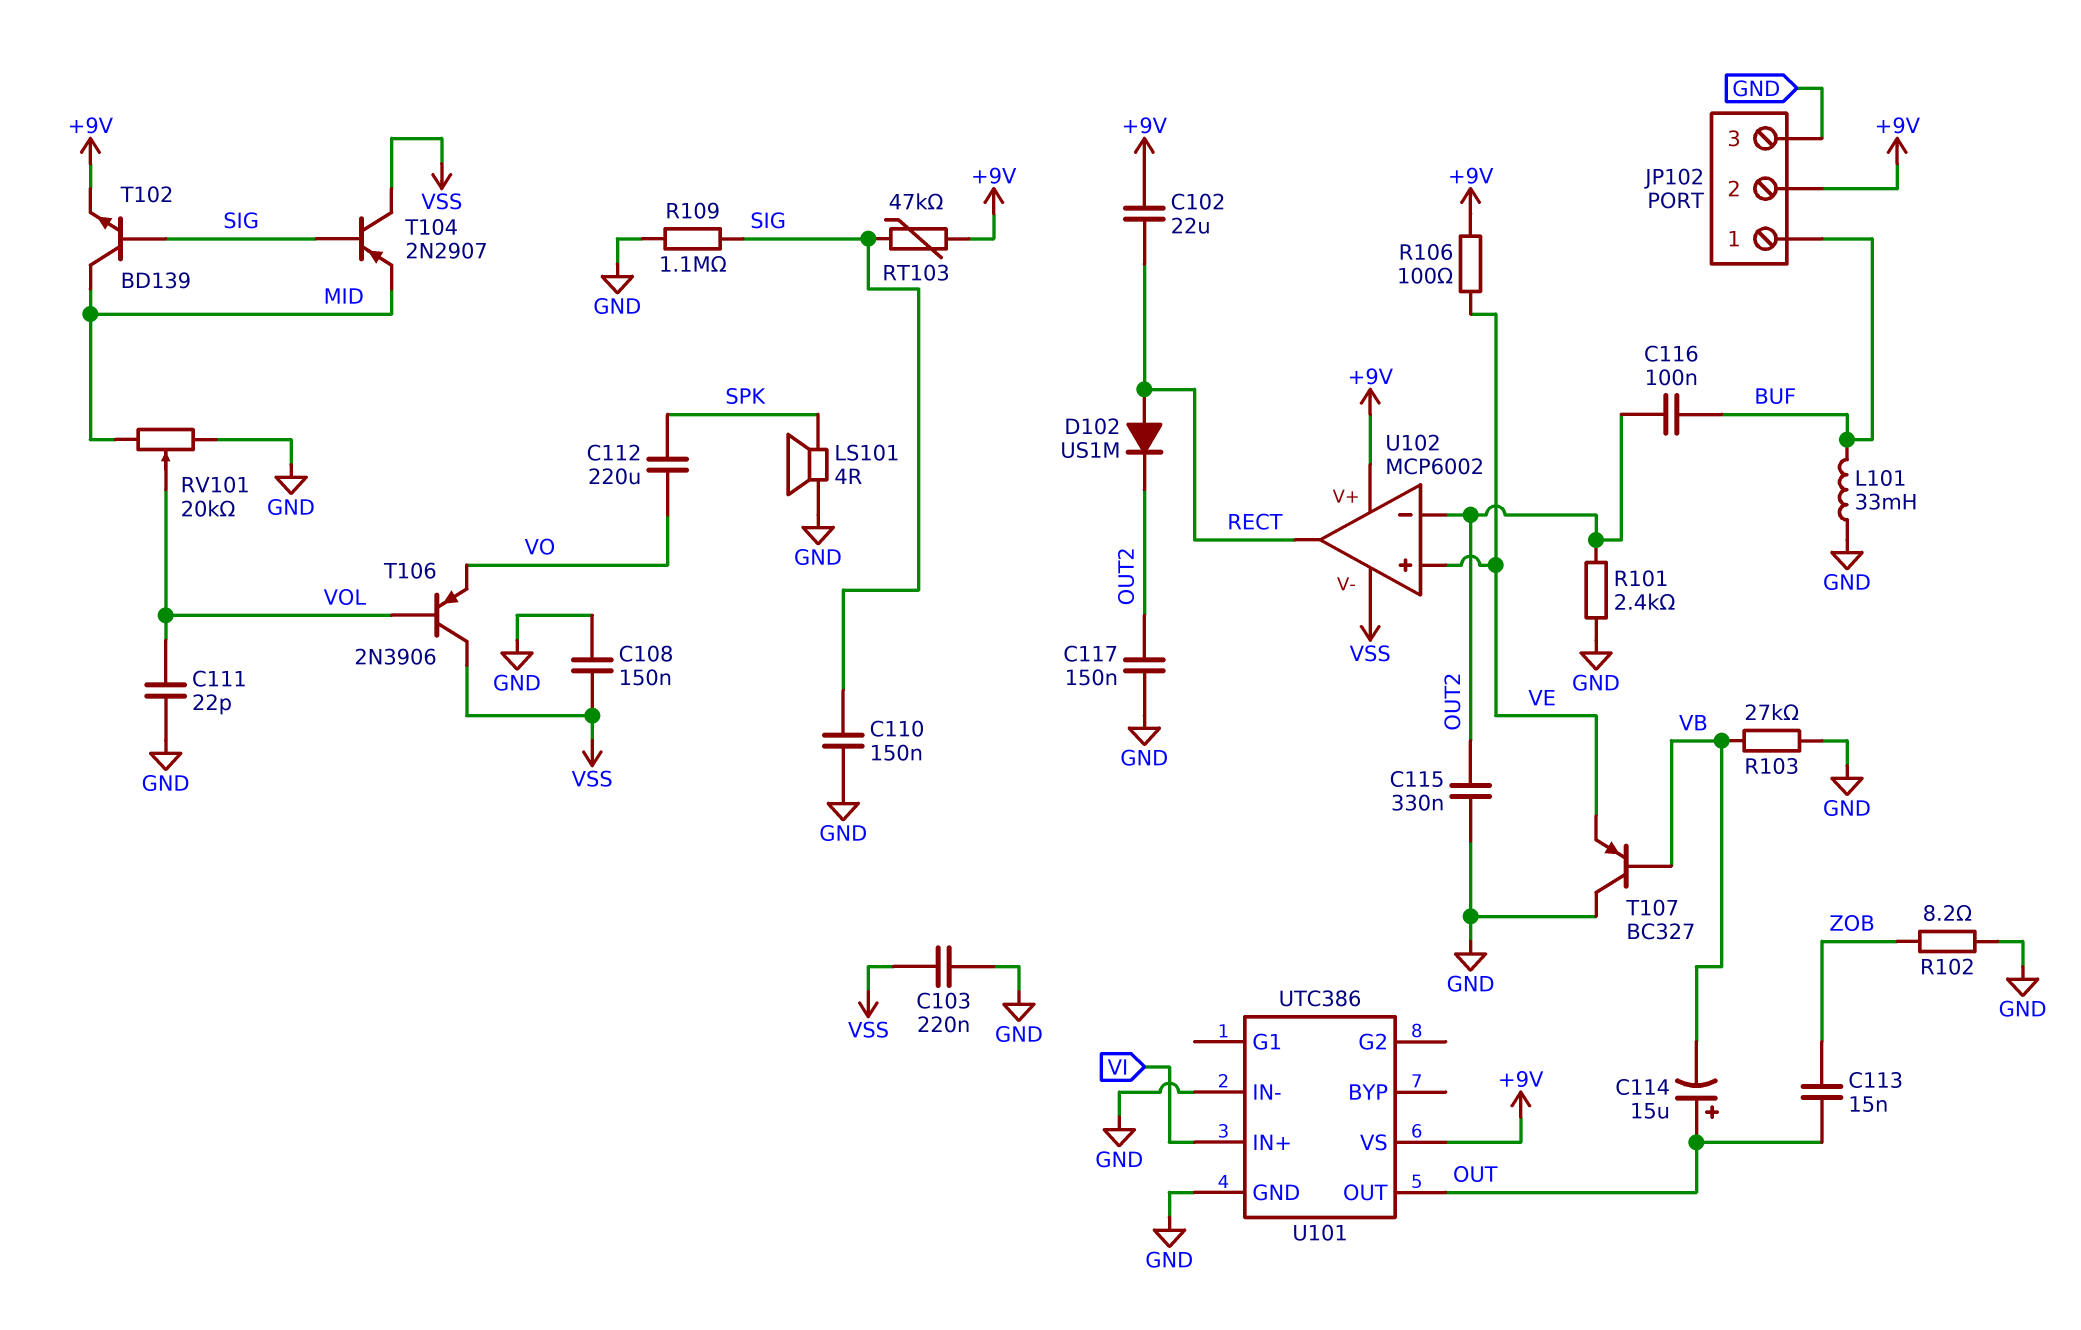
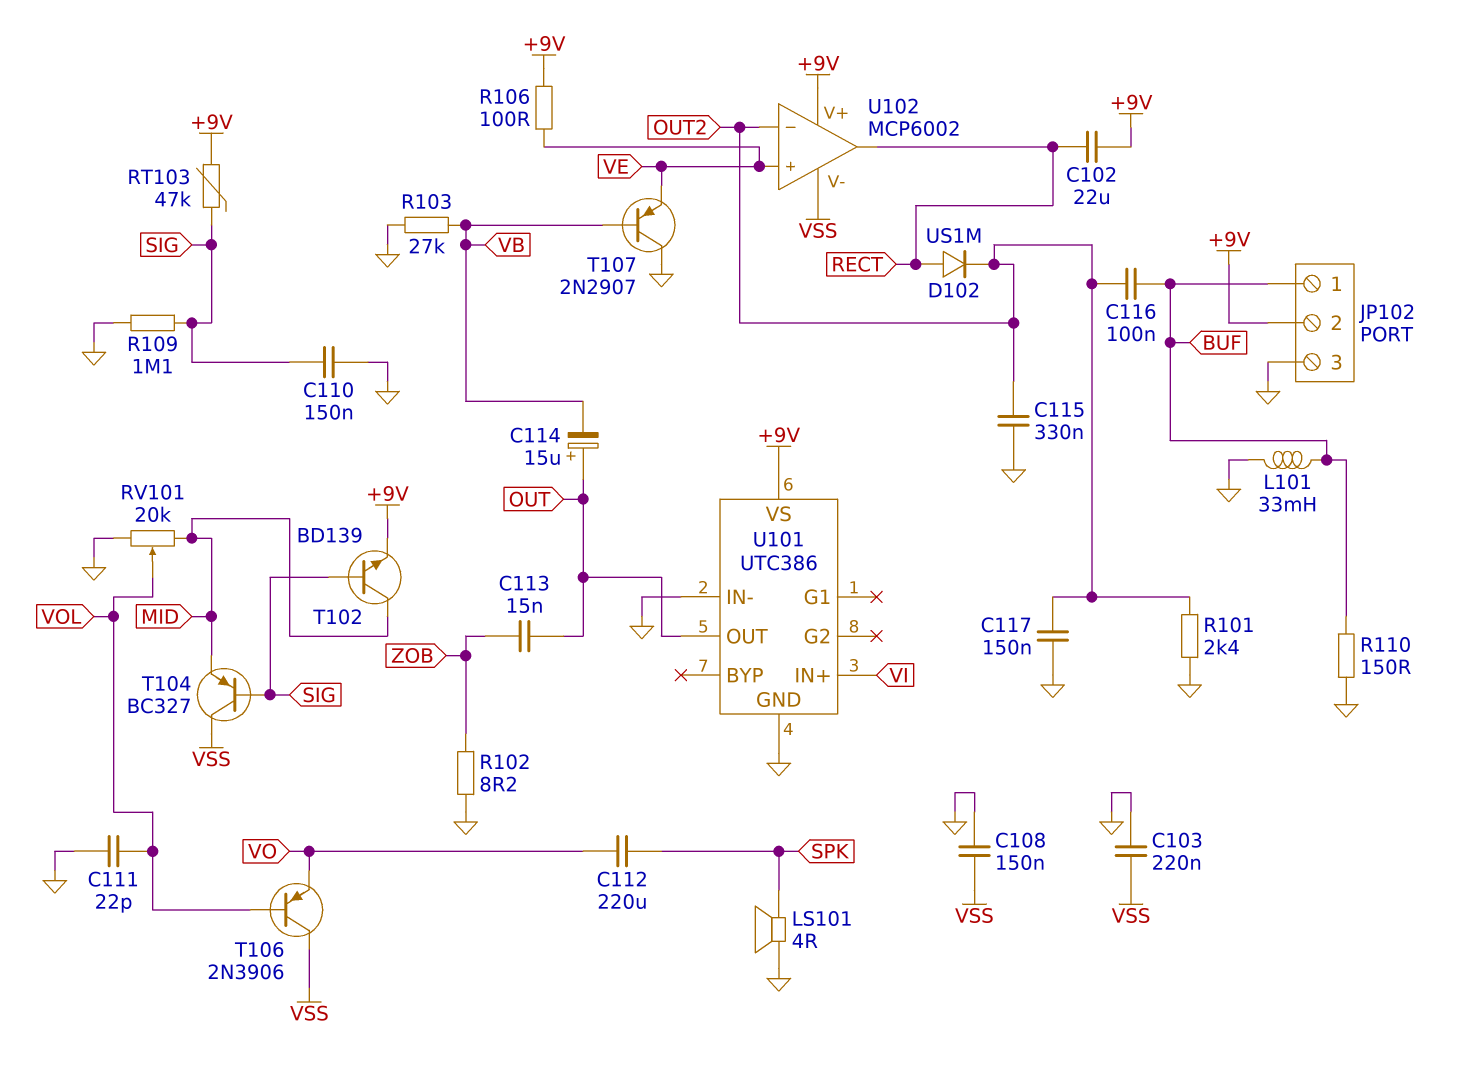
R110: none -> 150 (BUF, GND)
T104: PNP 2N2907 (B SIG, C VSS, E MID) -> PNP BC327 (B SIG, C VSS, E MID)
T107: PNP BC327 (B VB, C GND, E VE) -> PNP 2N2907 (B VB, C GND, E VE)

